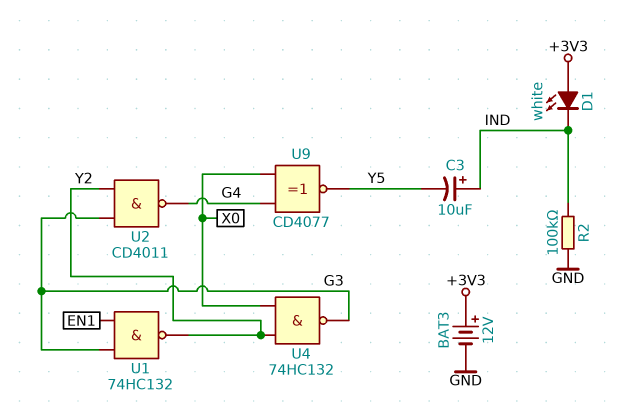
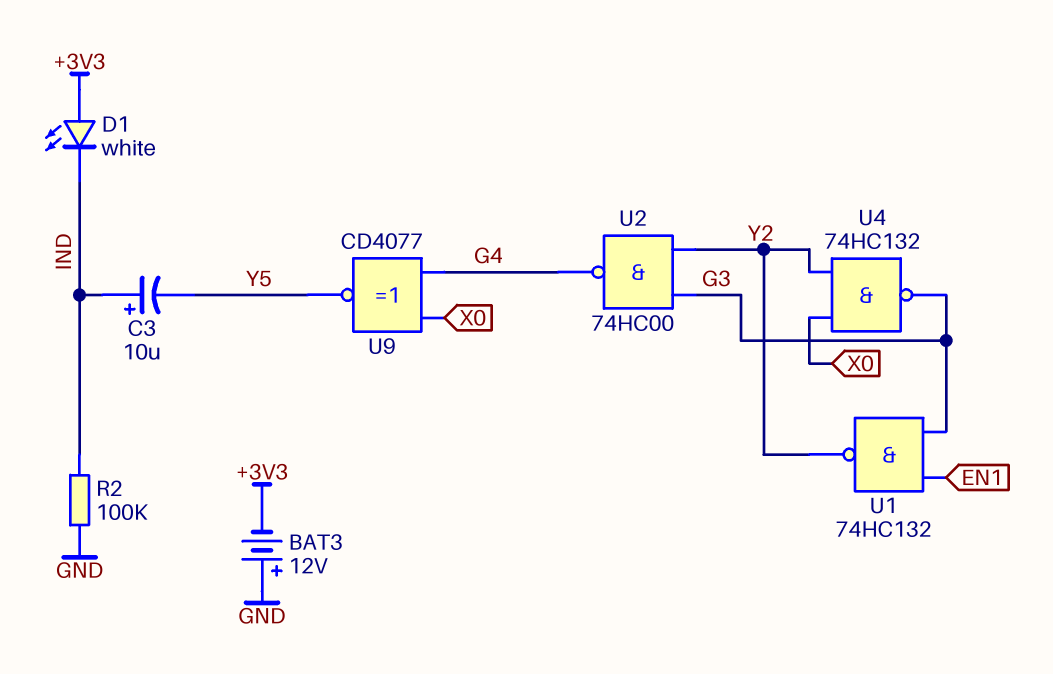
BAT3: 12V (plus +3V3, minus GND) -> 12V (plus GND, minus +3V3)
U2: NAND CD4011 (in G3, in Y2, out G4) -> NAND 74HC00 (in G3, in Y2, out G4)

